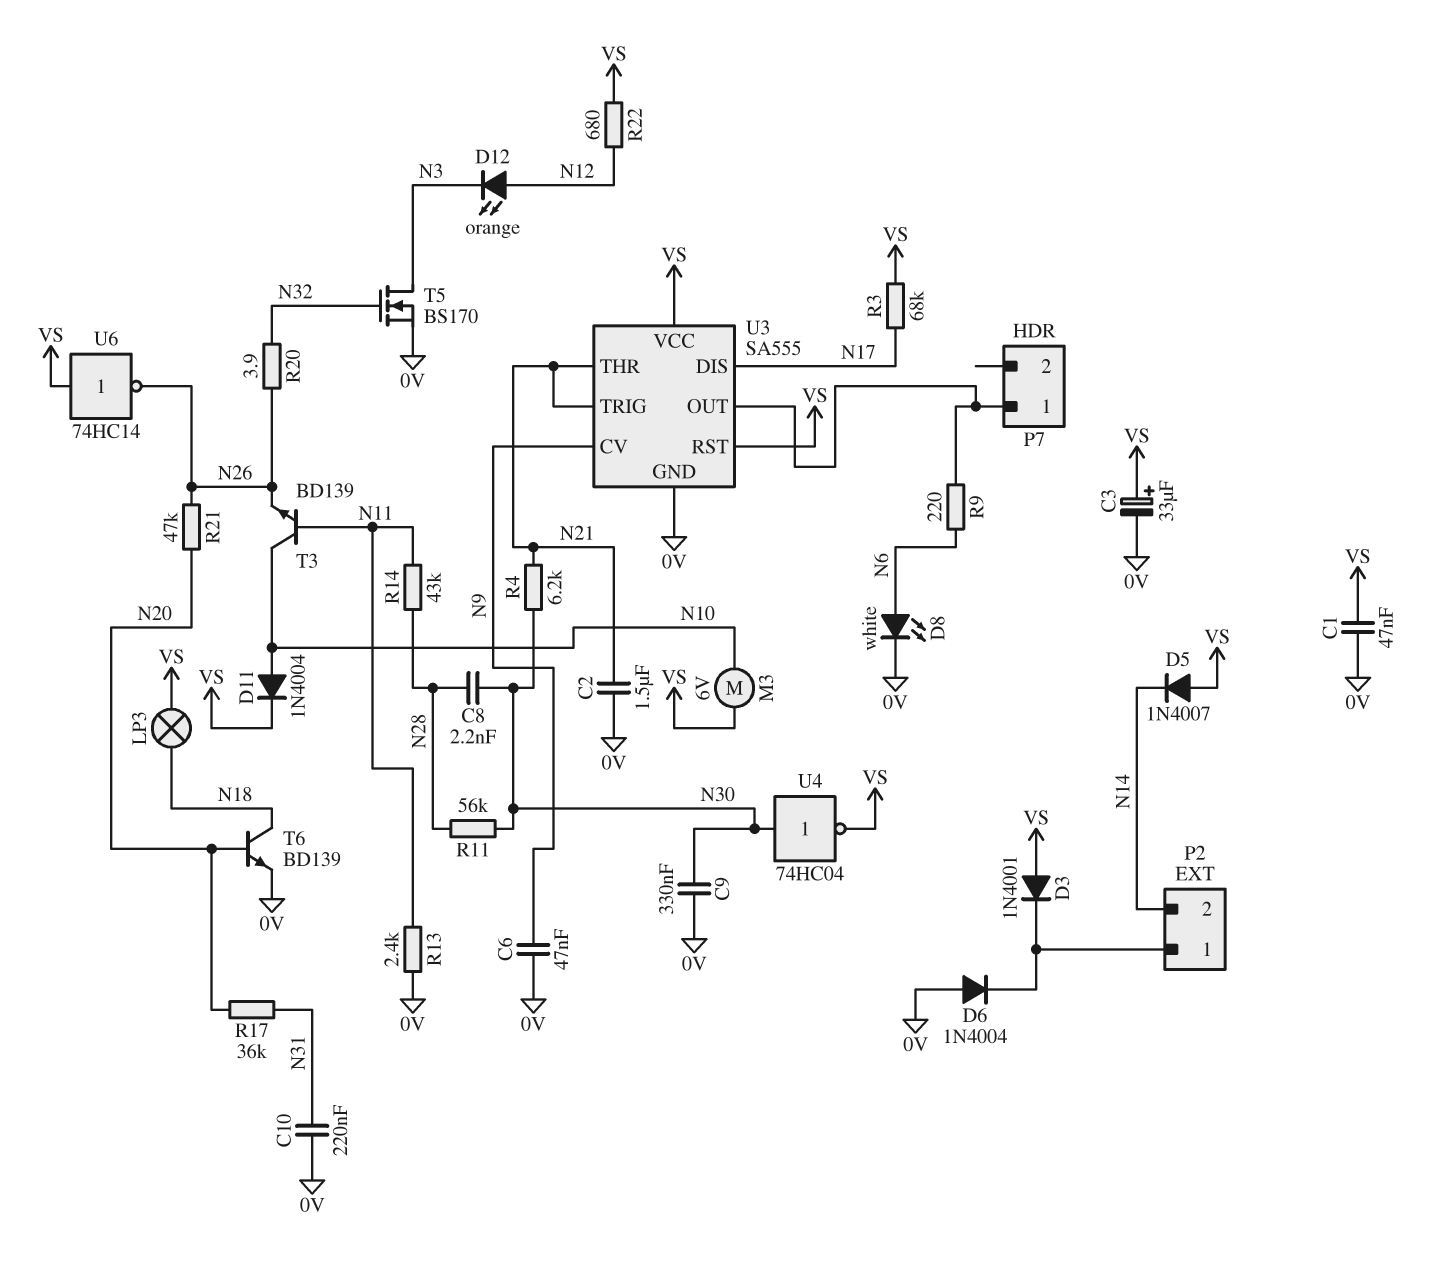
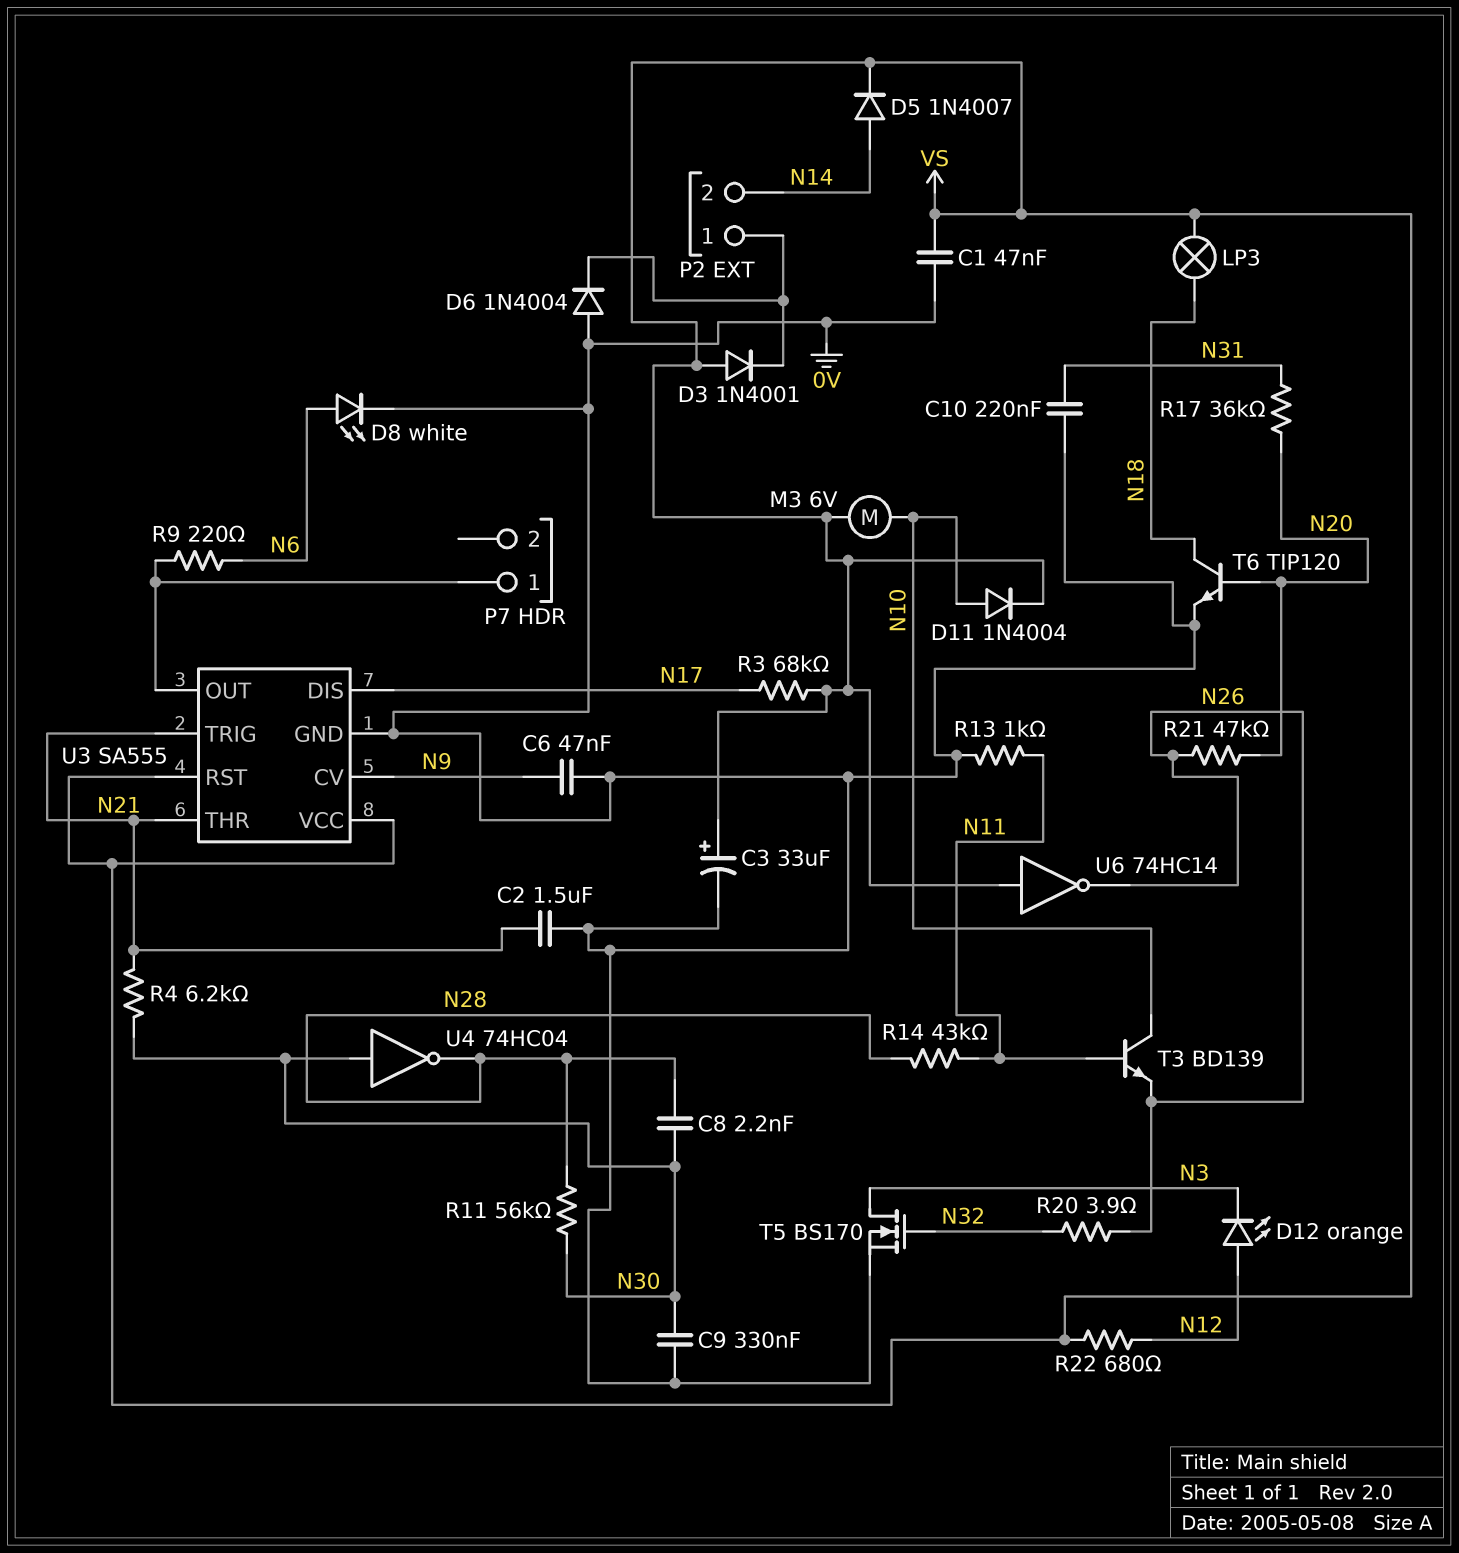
D5: diode 1N4007 (A VS, K N14) -> diode 1N4007 (A N14, K VS)
R13: 2.4k (0V, N11) -> 1k (0V, N11)
T6: NPN BD139 (B N20, C N18, E 0V) -> NPN TIP120 (B N20, C N18, E 0V)
U4: NOT 74HC04 (in N30, out VS) -> NOT 74HC04 (in N30, out N28)

